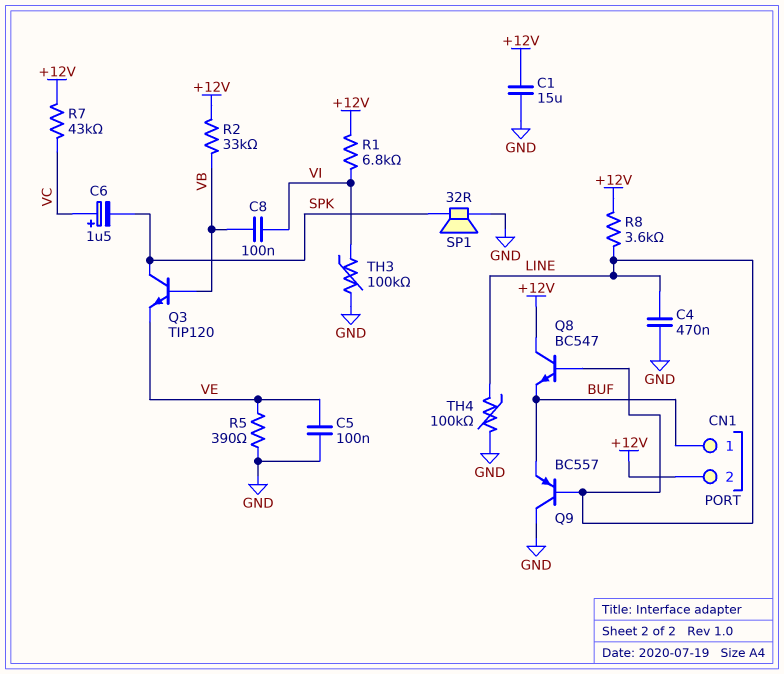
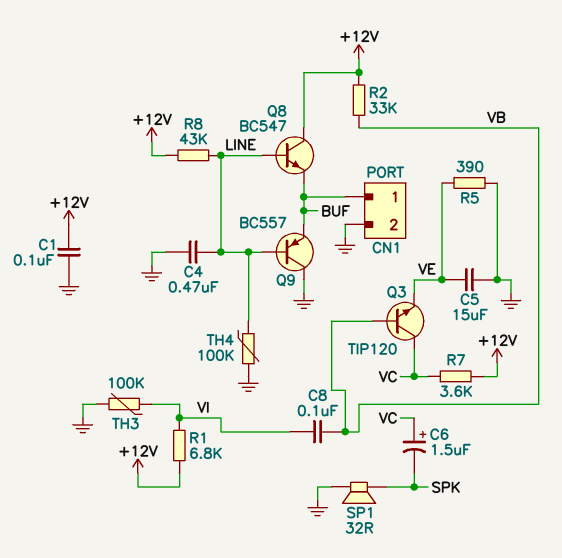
C1: 15uF (+12V, GND) -> 100nF (+12V, GND)
C5: 100nF (GND, VE) -> 15uF (GND, VE)
CN1 pin 2: +12V -> GND
Q3: NPN TIP120 (B VB, C SPK, E VE) -> NPN TIP120 (B VB, C VC, E VE)
R7: 43k (+12V, VC) -> 3.6k (+12V, VC)
R8: 3.6k (+12V, LINE) -> 43k (+12V, LINE)

